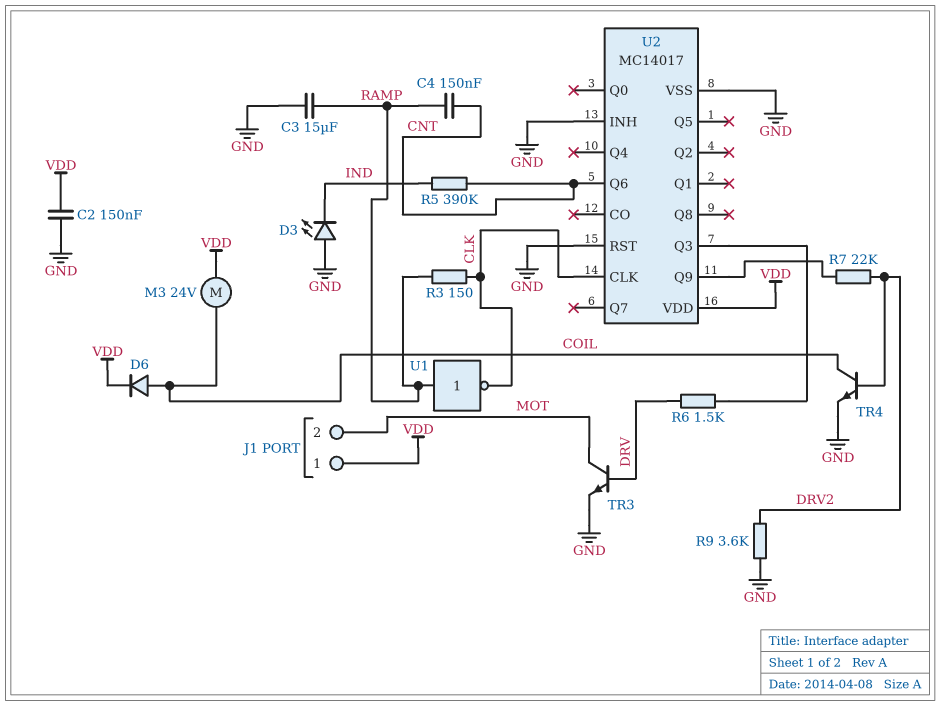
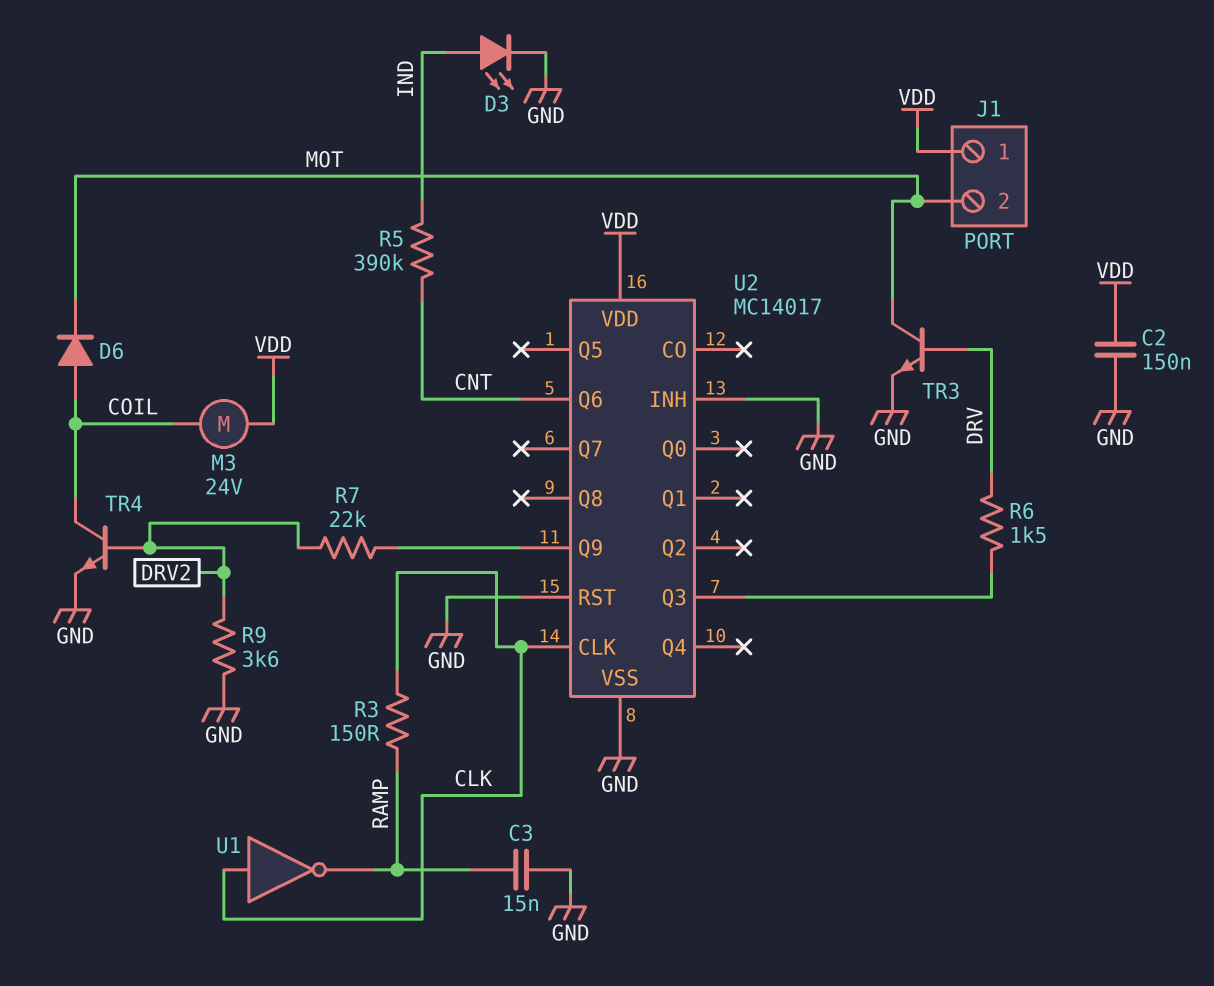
C3: 15uF (GND, RAMP) -> 15nF (GND, RAMP)
C4: 150nF (CNT, RAMP) -> none
D3: LED (A GND, K IND) -> LED (A IND, K GND)
D6: diode (A COIL, K VDD) -> diode (A COIL, K MOT)
U1: NOT (in RAMP, out CLK) -> NOT (in CLK, out RAMP)

